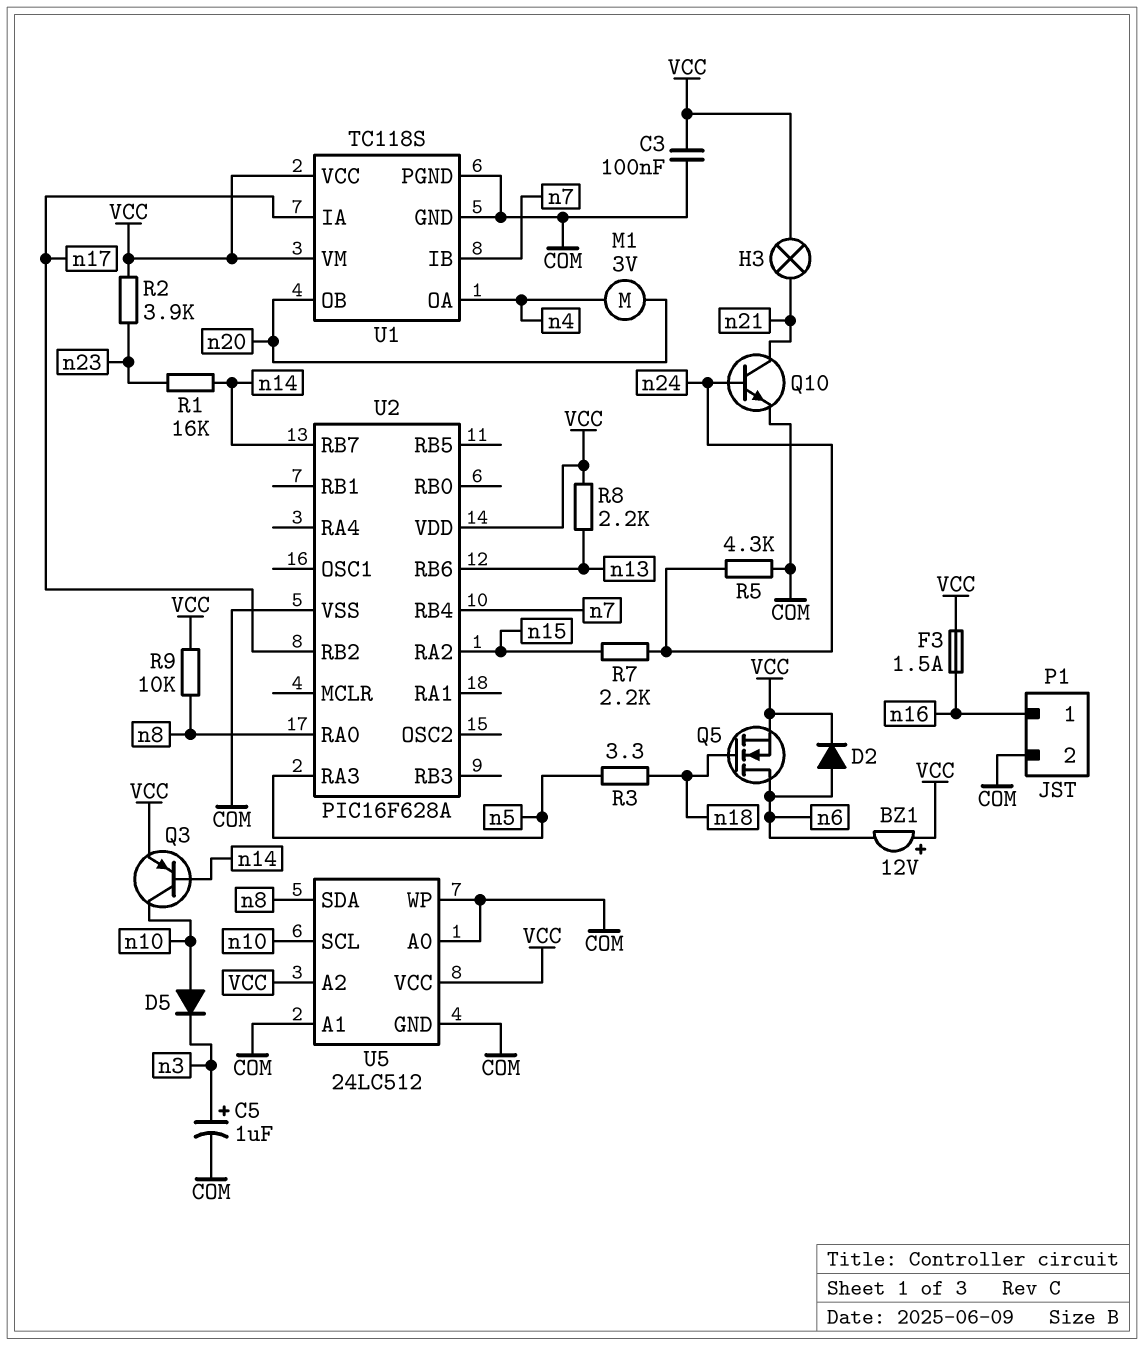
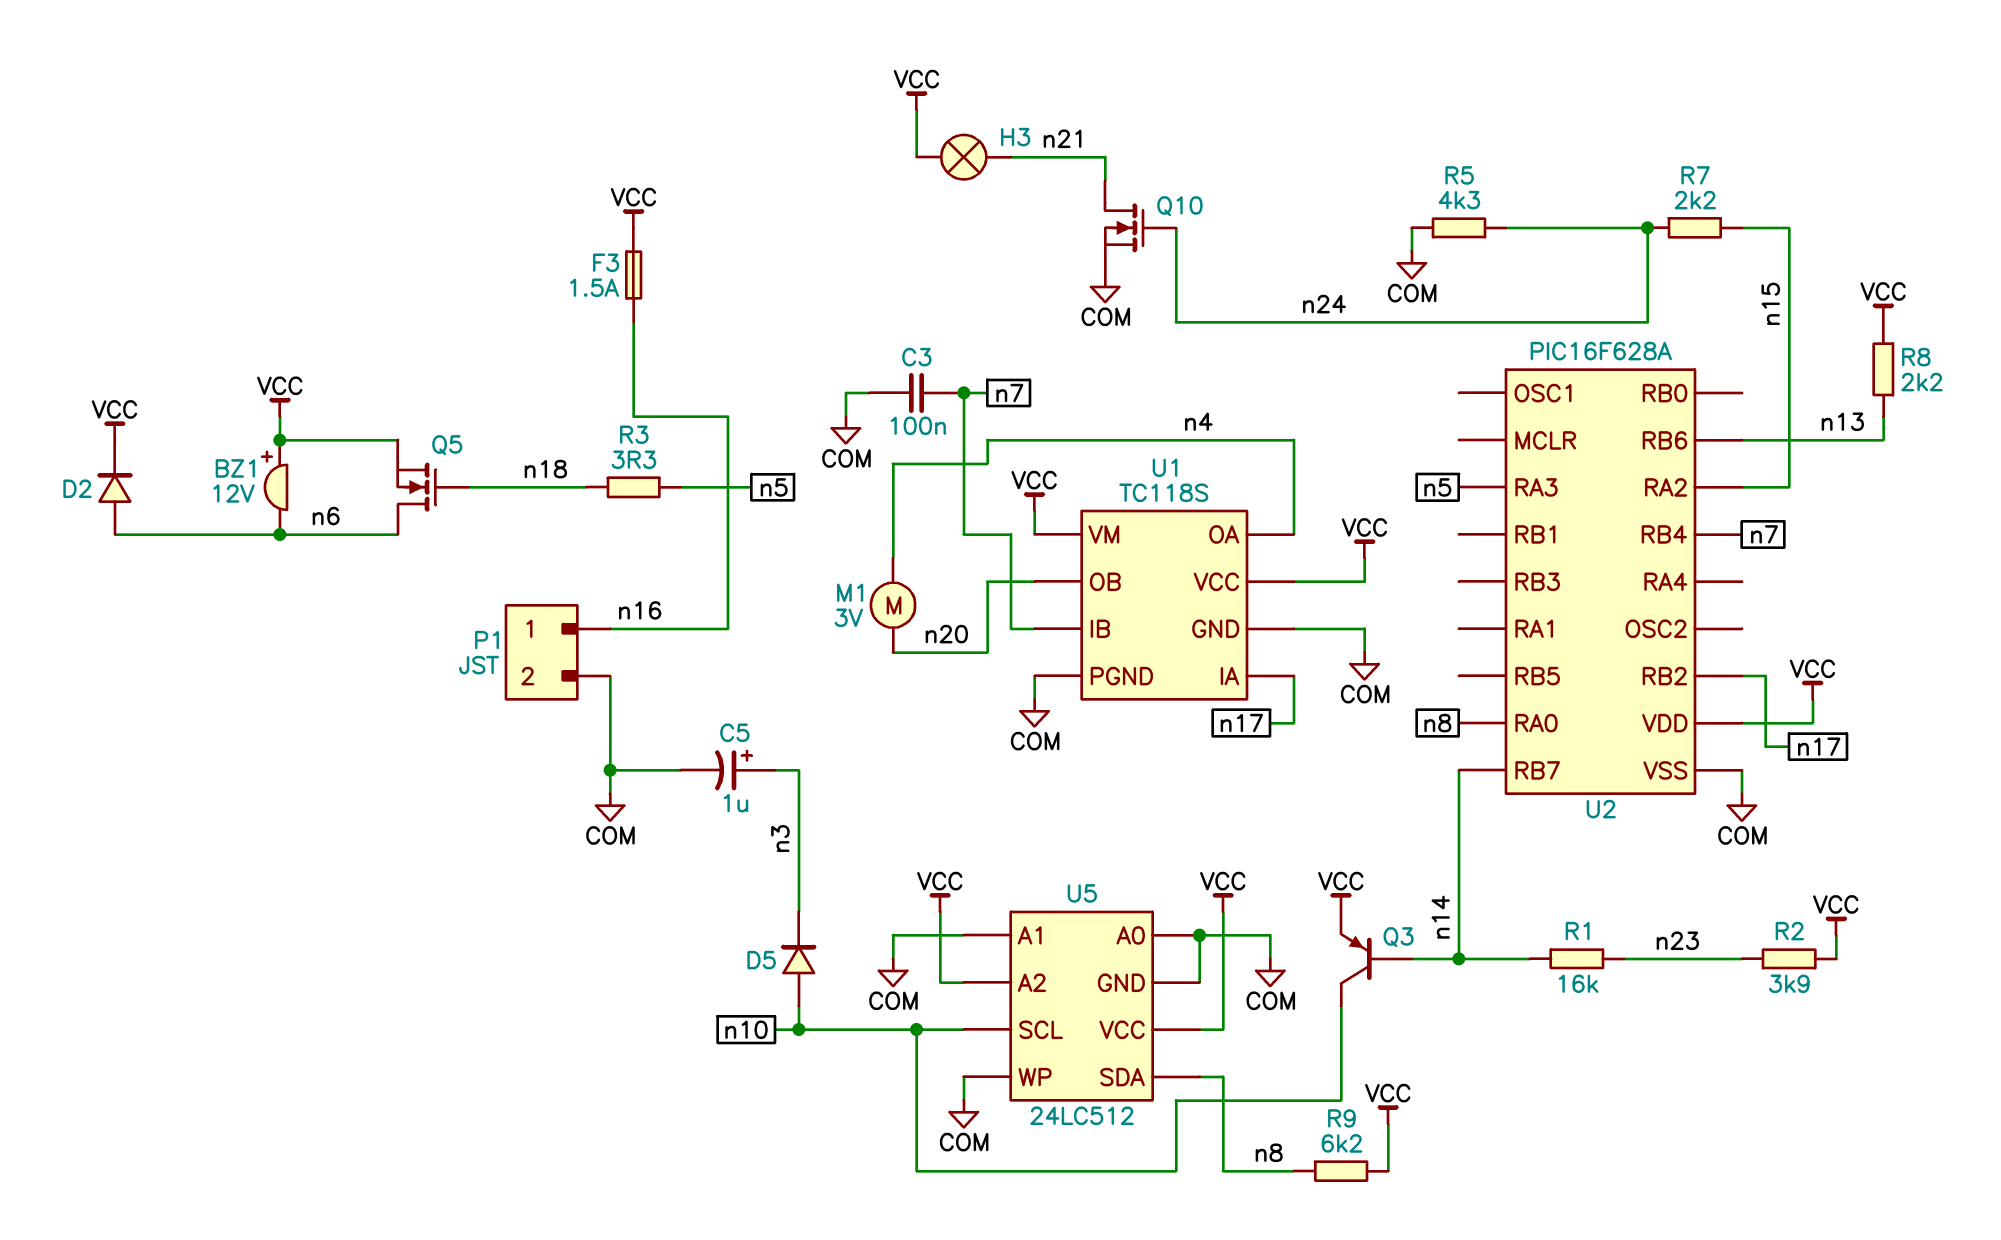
C3: 100nF (COM, VCC) -> 100nF (COM, n7)
Q10: NPN (B n24, C n21, E COM) -> NMOS (G n24, D n21, S COM)
R9: 10k (VCC, n8) -> 6.2k (VCC, n8)

